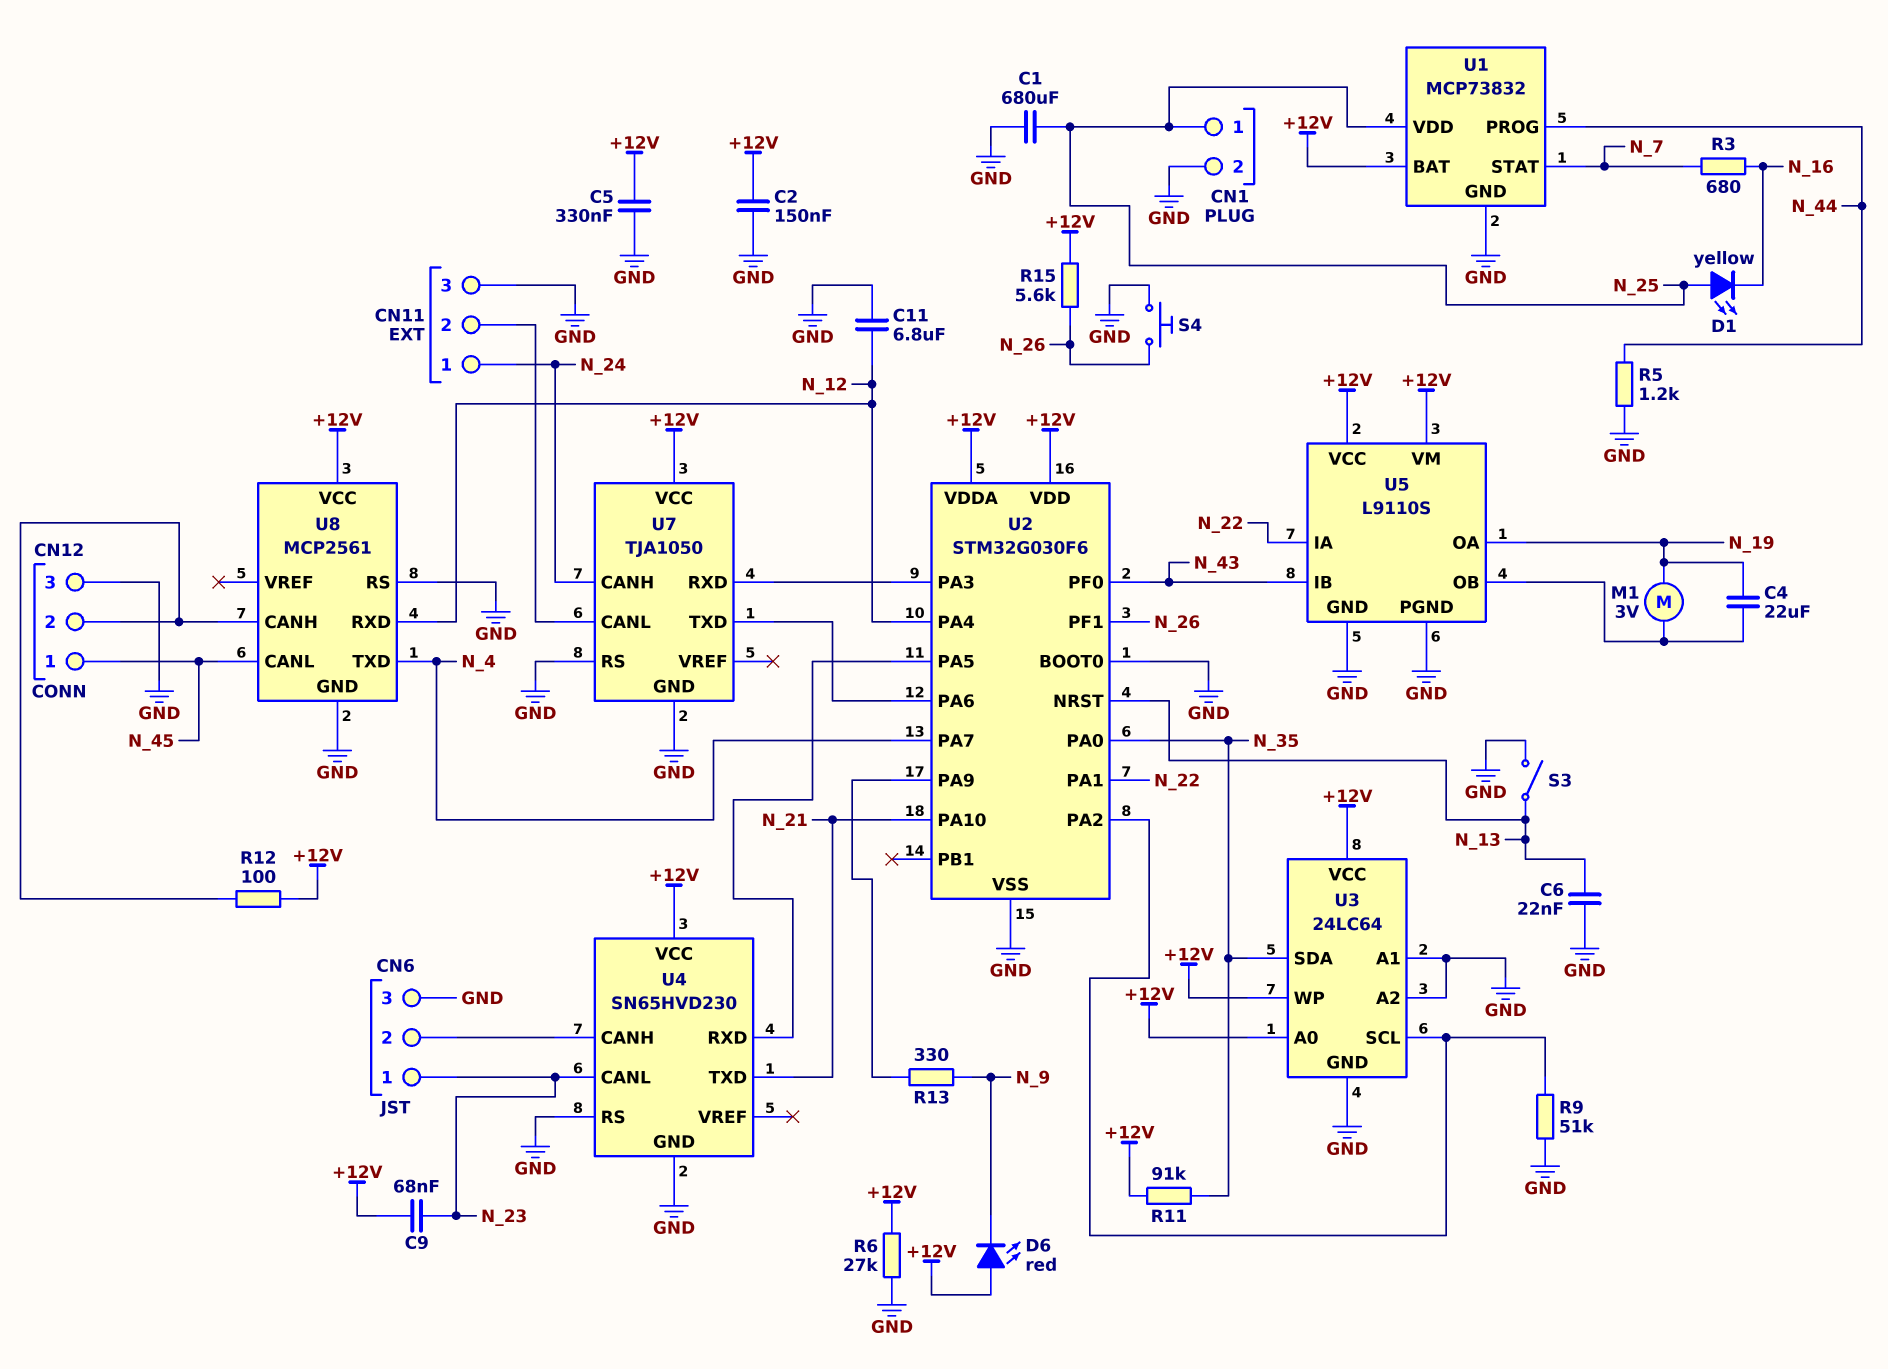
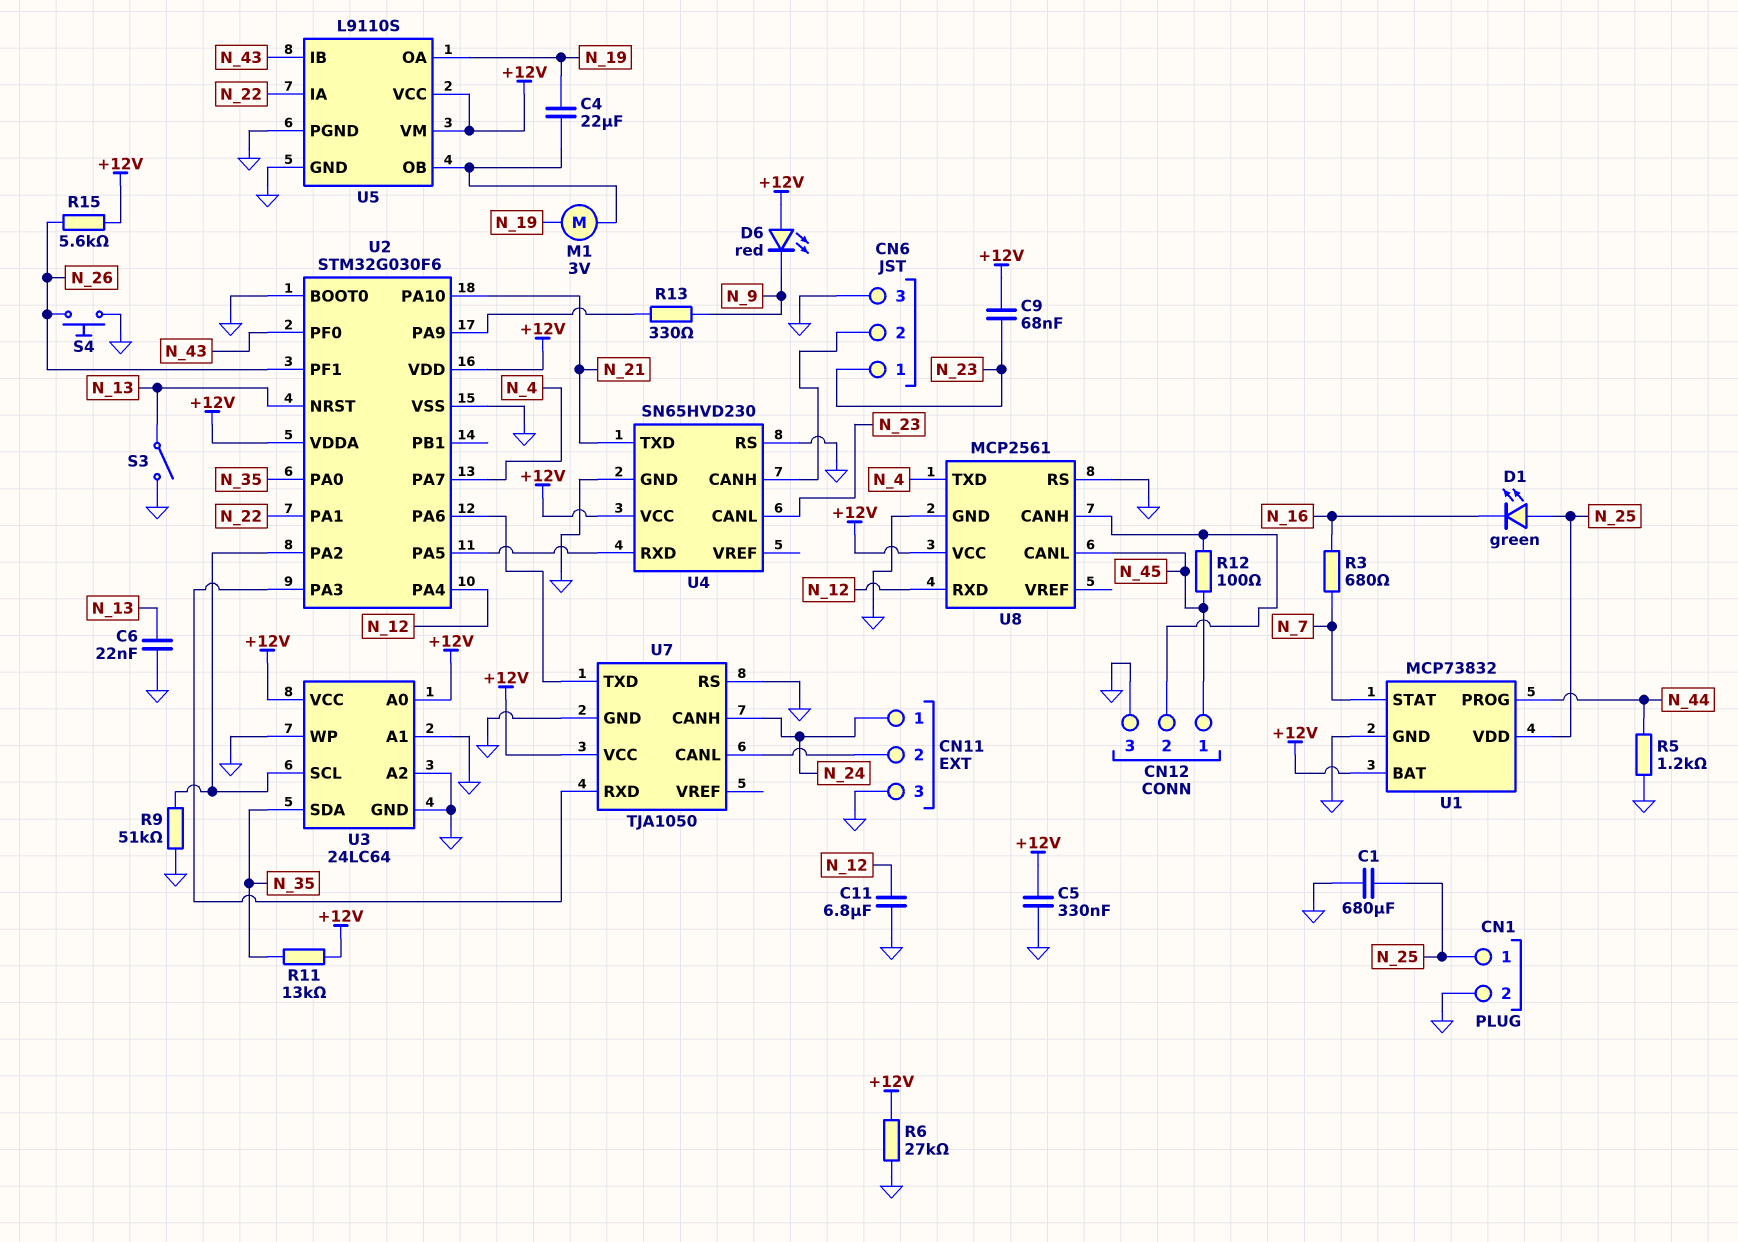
C2: 150nF (+12V, GND) -> none
D1: LED yellow (A N_25, K N_16) -> LED green (A N_25, K N_16)
R11: 91k (+12V, N_35) -> 13k (+12V, N_35)
R12: 100 (+12V, CN12/2) -> 100 (CN12/2, N_45)
U3 pin WP: +12V -> GND

